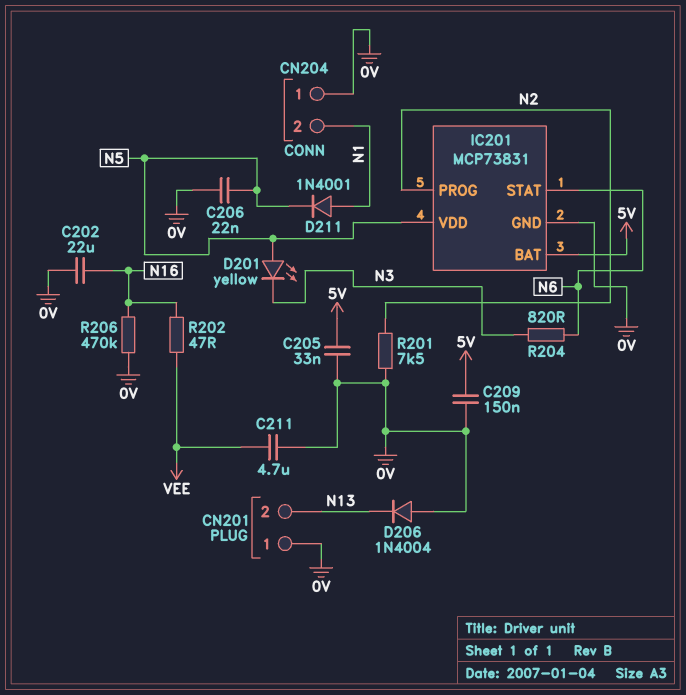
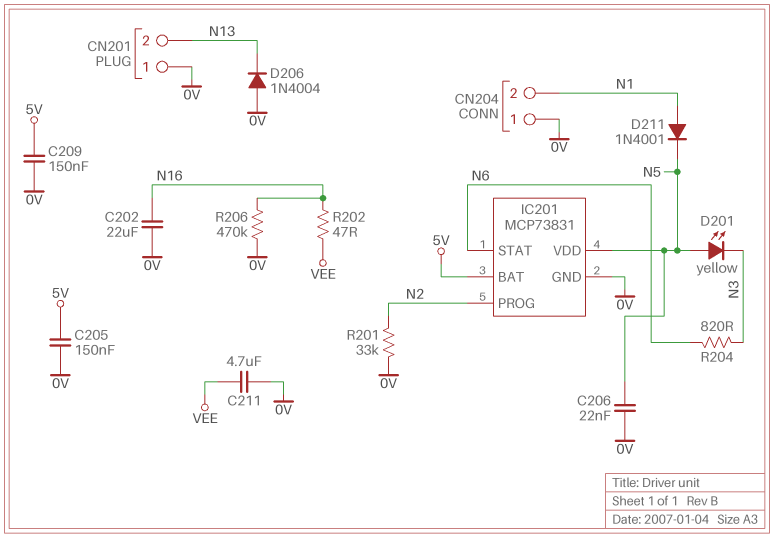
C205: 33nF (0V, 5V) -> 150nF (0V, 5V)
R201: 7.5k (0V, N2) -> 33k (0V, N2)

